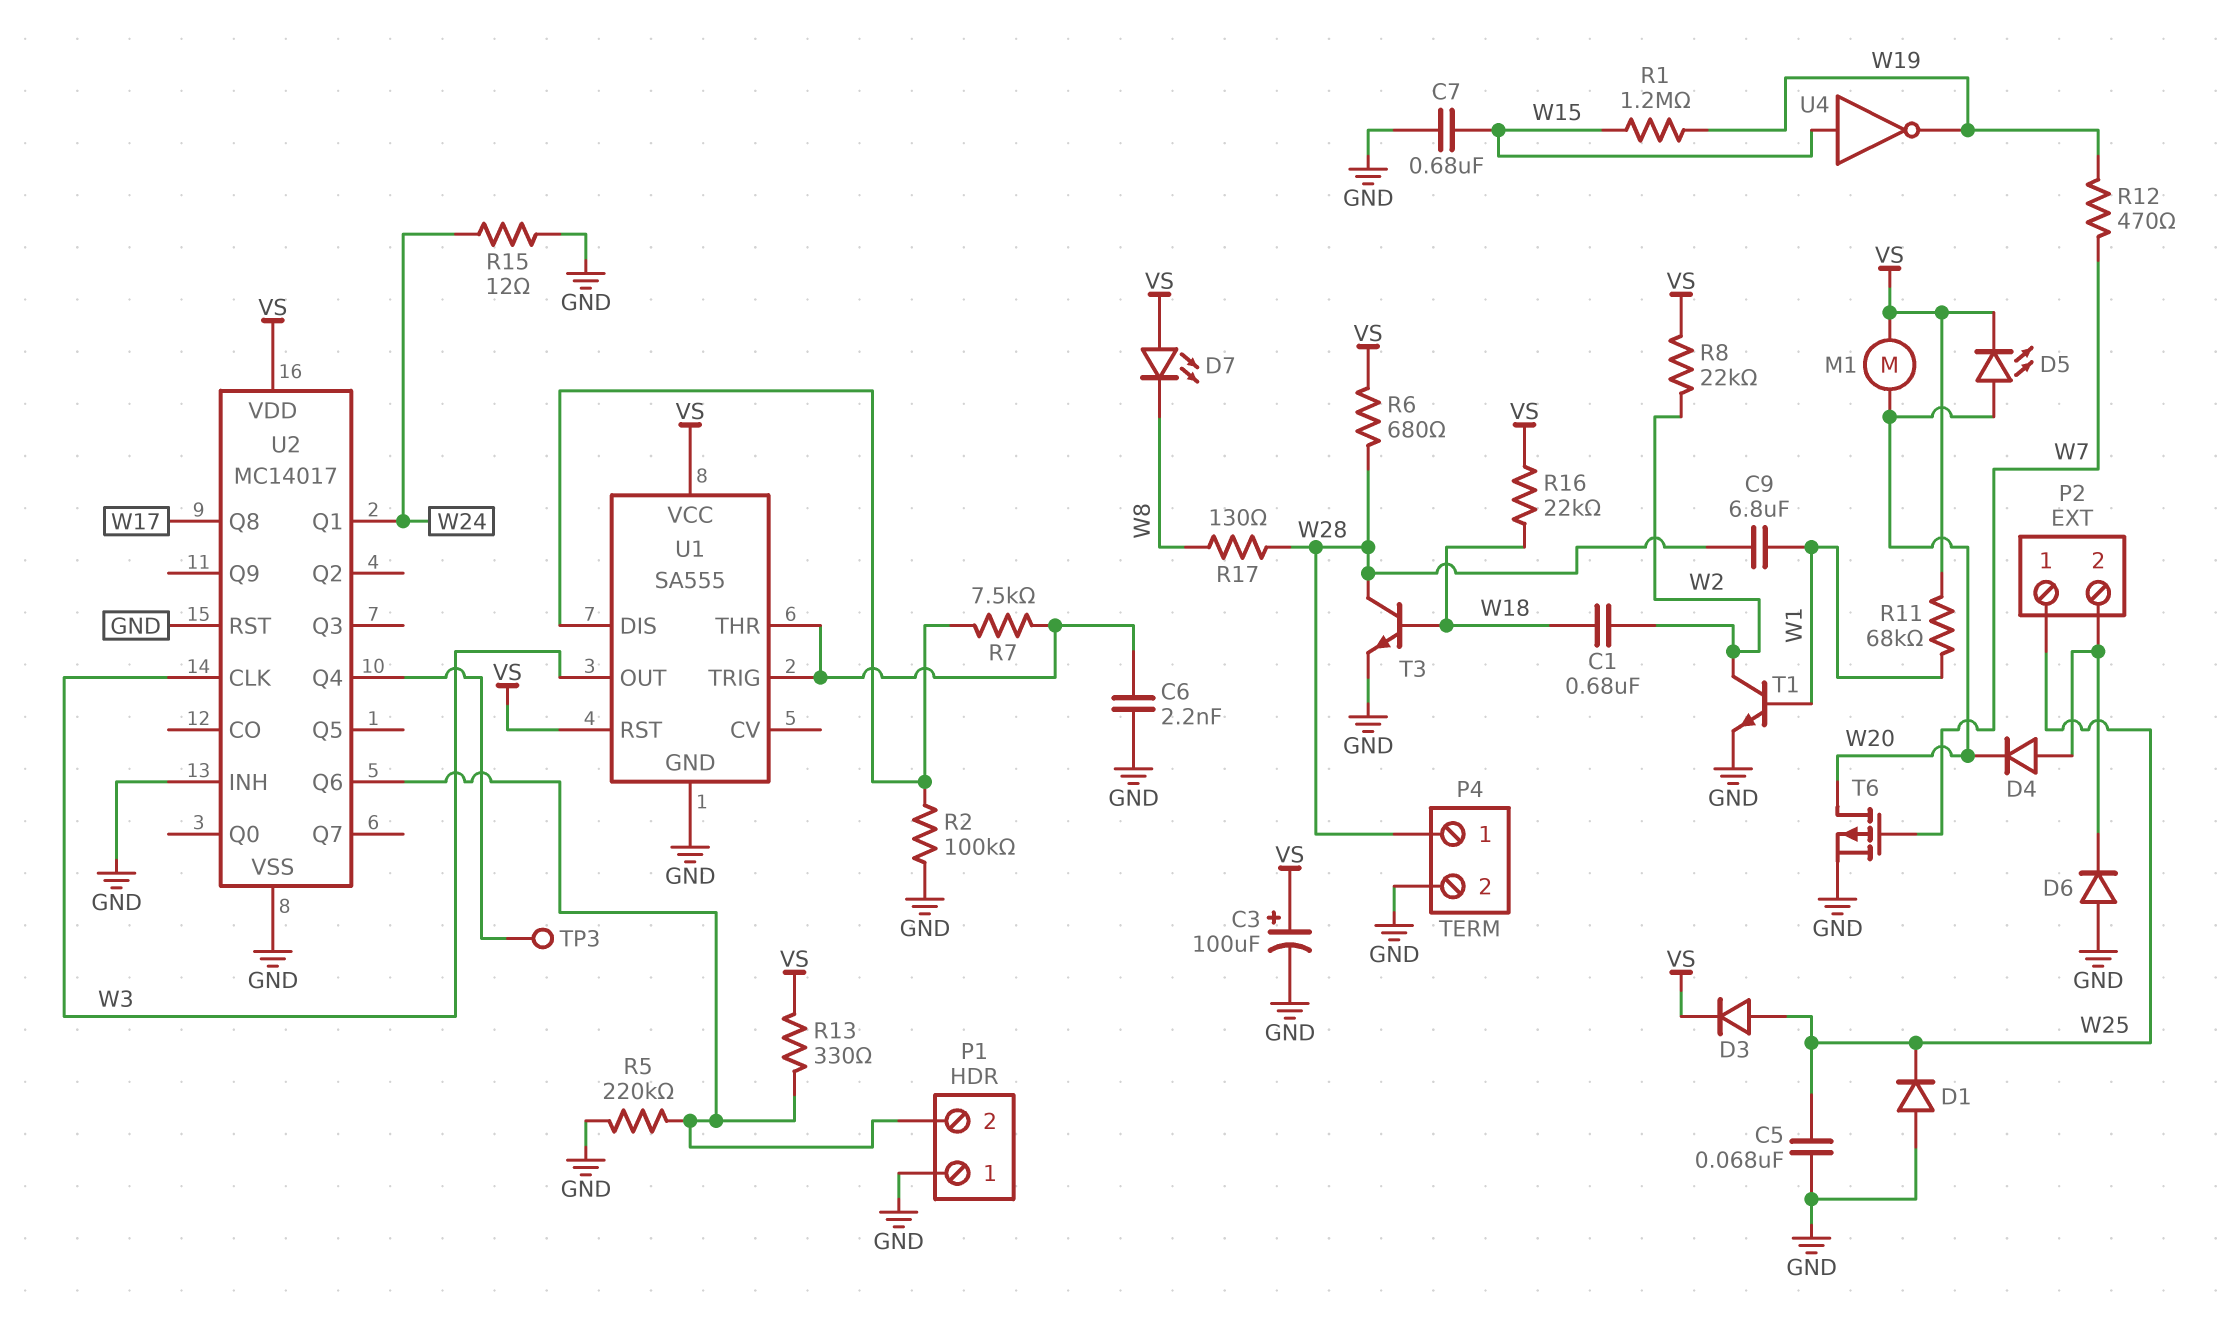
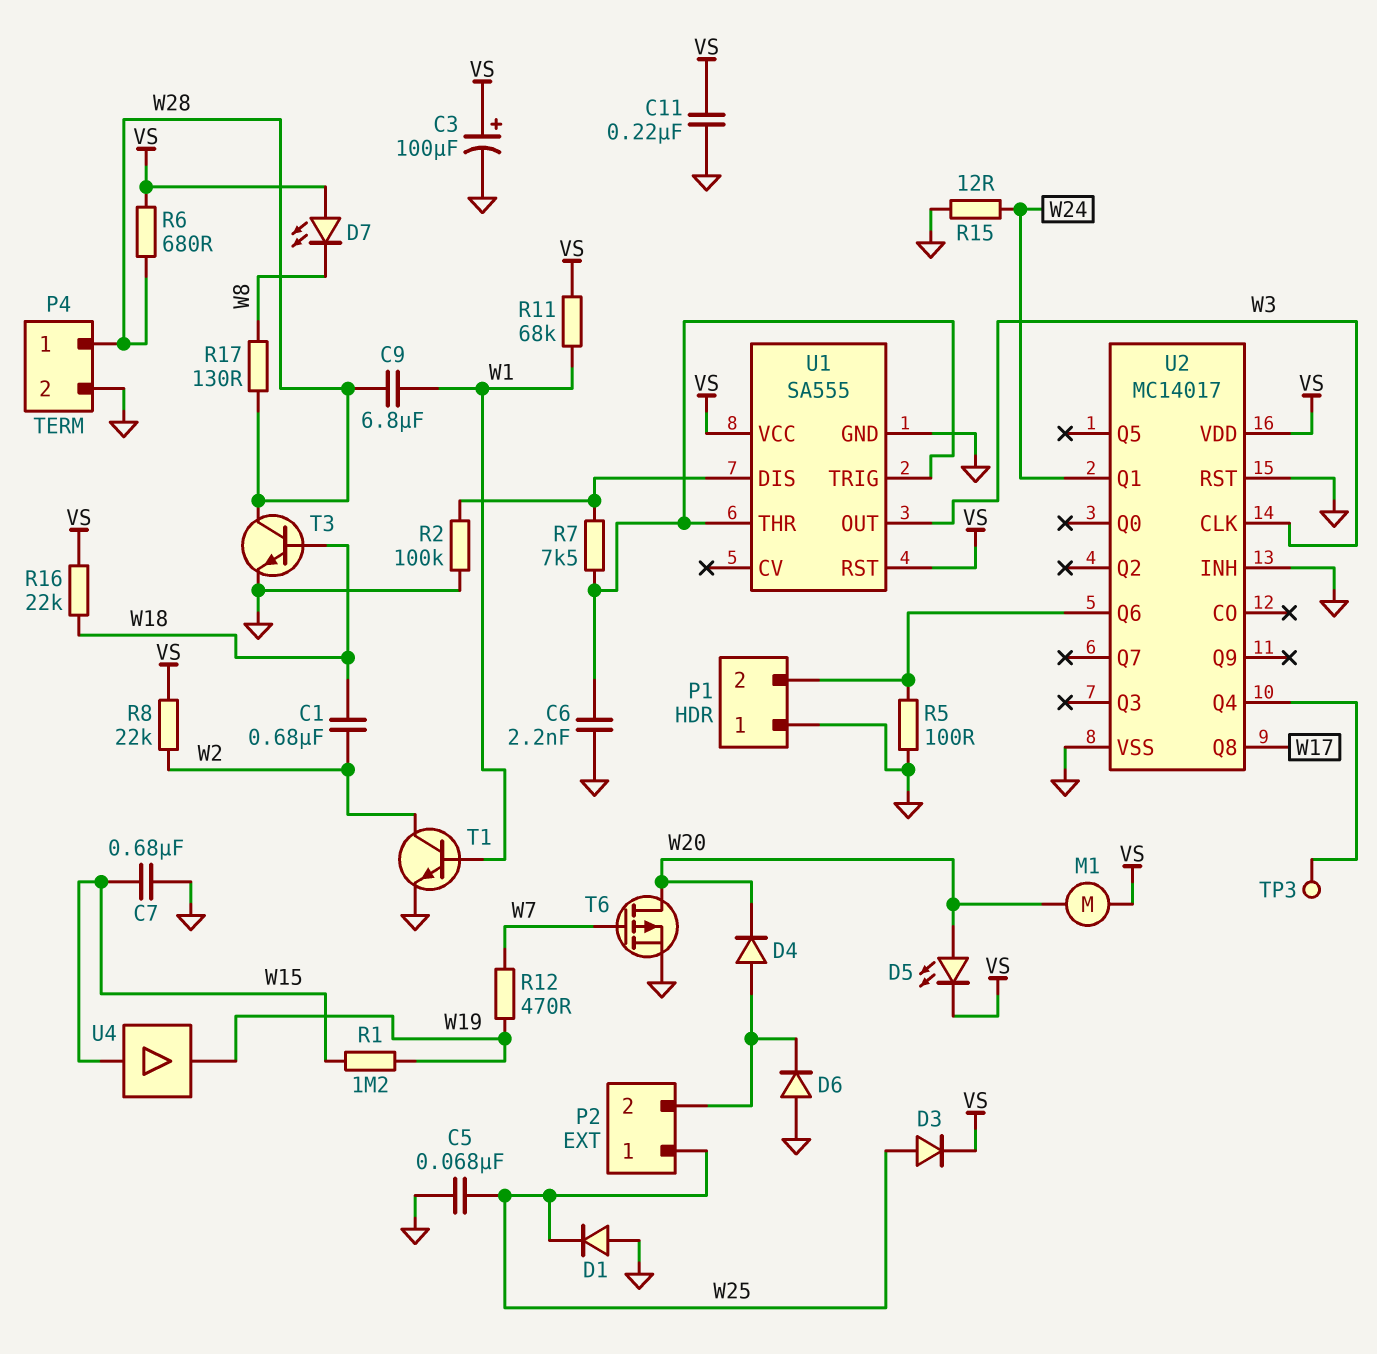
C11: none -> 220nF (GND, VS)
R5: 220k (GND, P1/2) -> 100 (GND, P1/2)
R13: 330 (P1/2, VS) -> none
U4: NOT (in W15, out W19) -> buffer (in W15, out W19)

